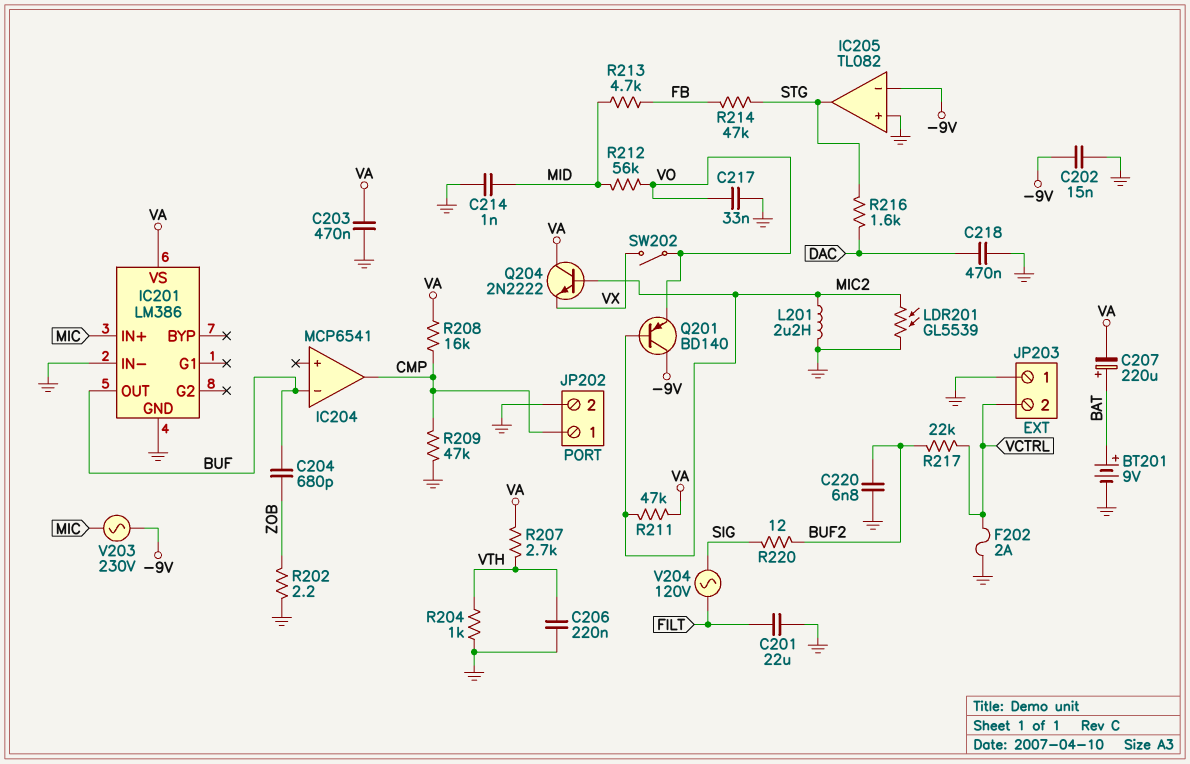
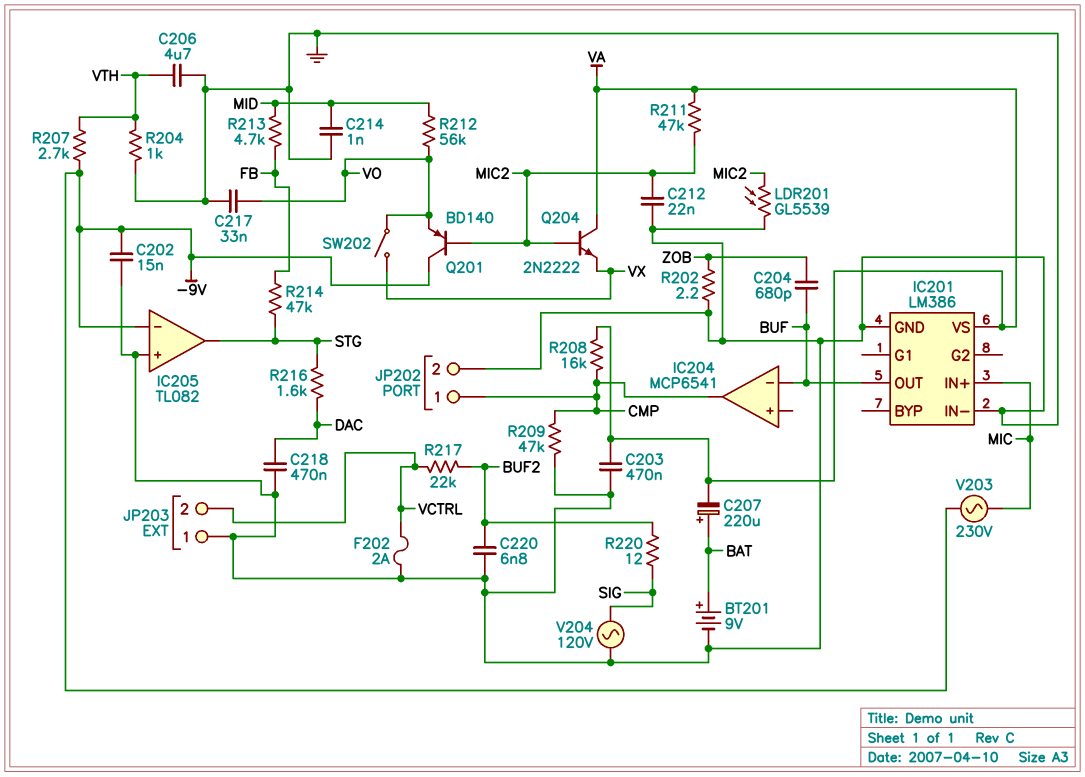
C201: 22uF (FILT, GND) -> none
C206: 220nF (GND, VTH) -> 4.7uF (GND, VTH)
C212: none -> 22nF (GND, MIC2)
L201: 2.2uH (GND, MIC2) -> none
R207: 2.7k (VA, VTH) -> 2.7k (-9V, VTH)
V204: AC 120V (FILT, SIG) -> AC 120V (GND, SIG)

